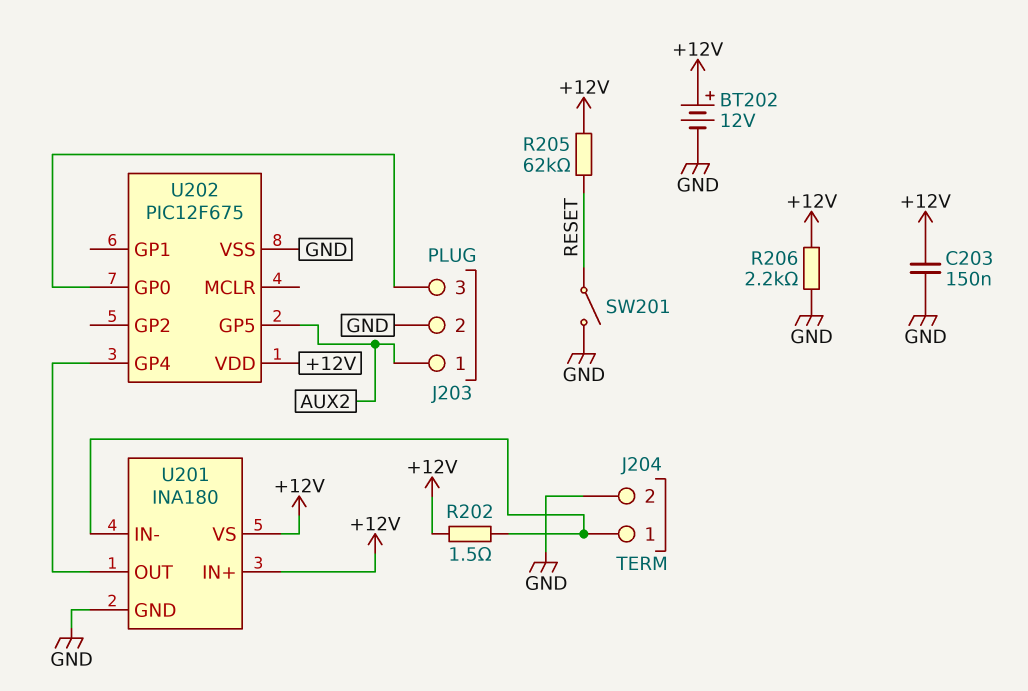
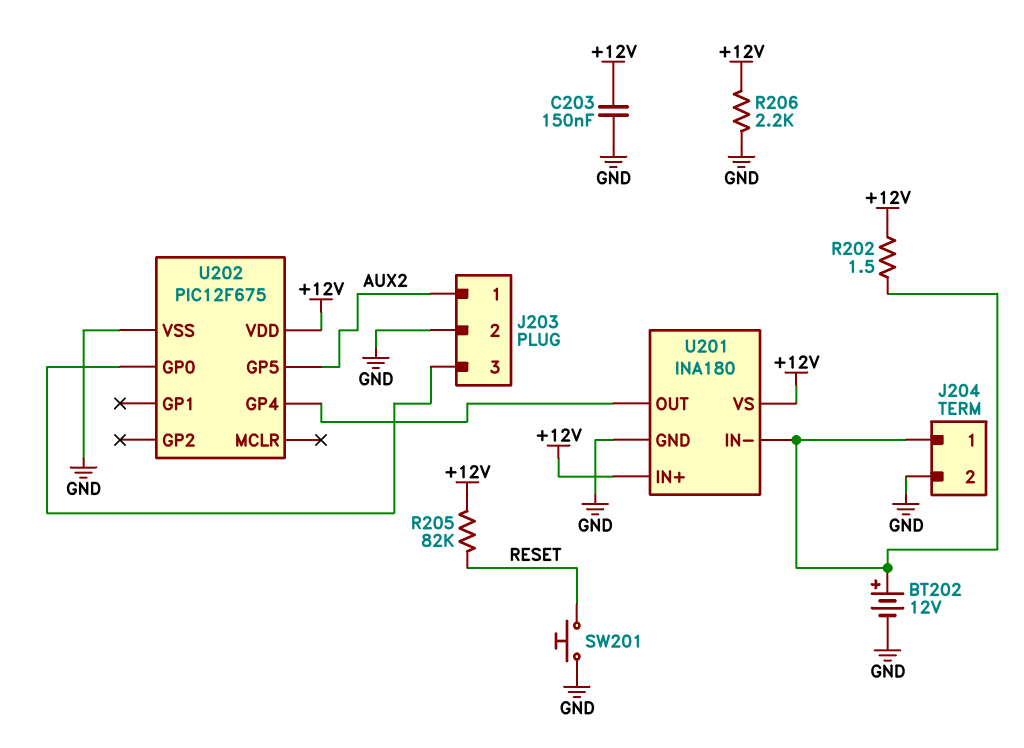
BT202: 12V (plus +12V, minus GND) -> 12V (plus J204/1, minus GND)
R205: 62k (+12V, RESET) -> 82k (+12V, RESET)
SW201: switch (GND, RESET) -> button (GND, RESET)

